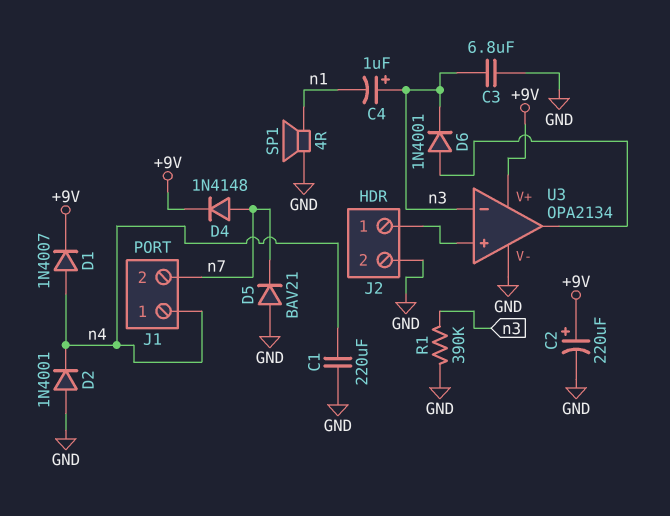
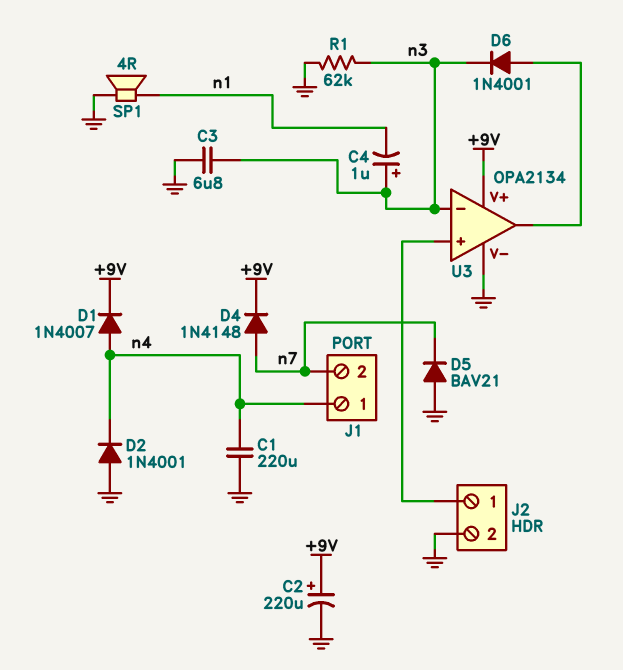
R1: 390k (GND, n3) -> 62k (GND, n3)

